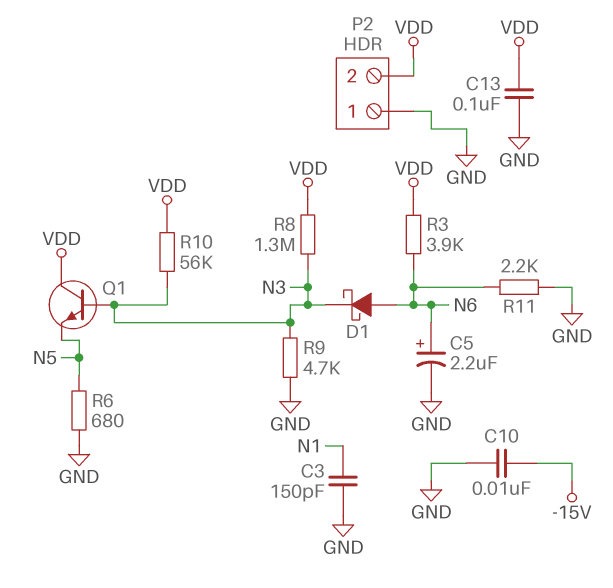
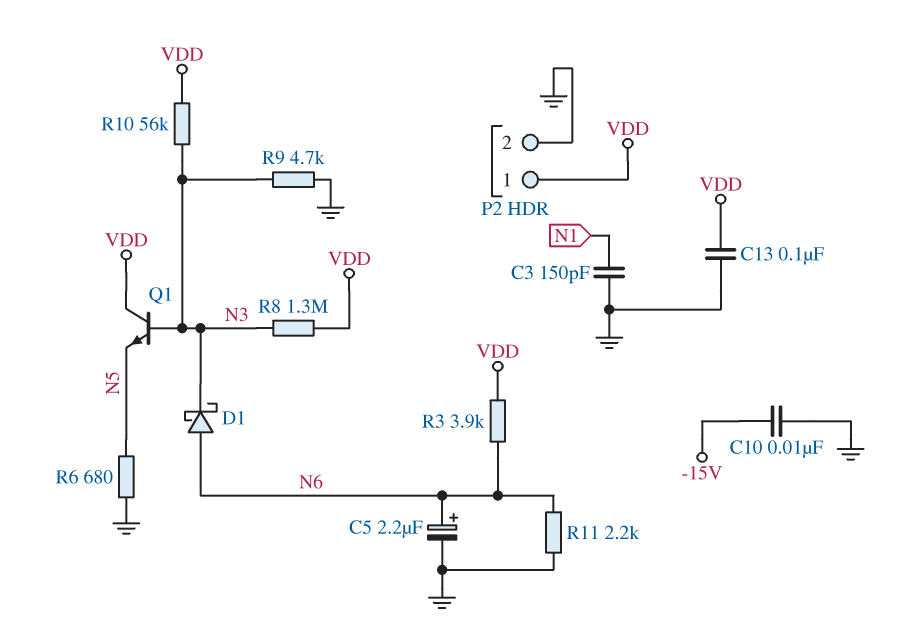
P2 pin 1: GND -> VDD
P2 pin 2: VDD -> GND

